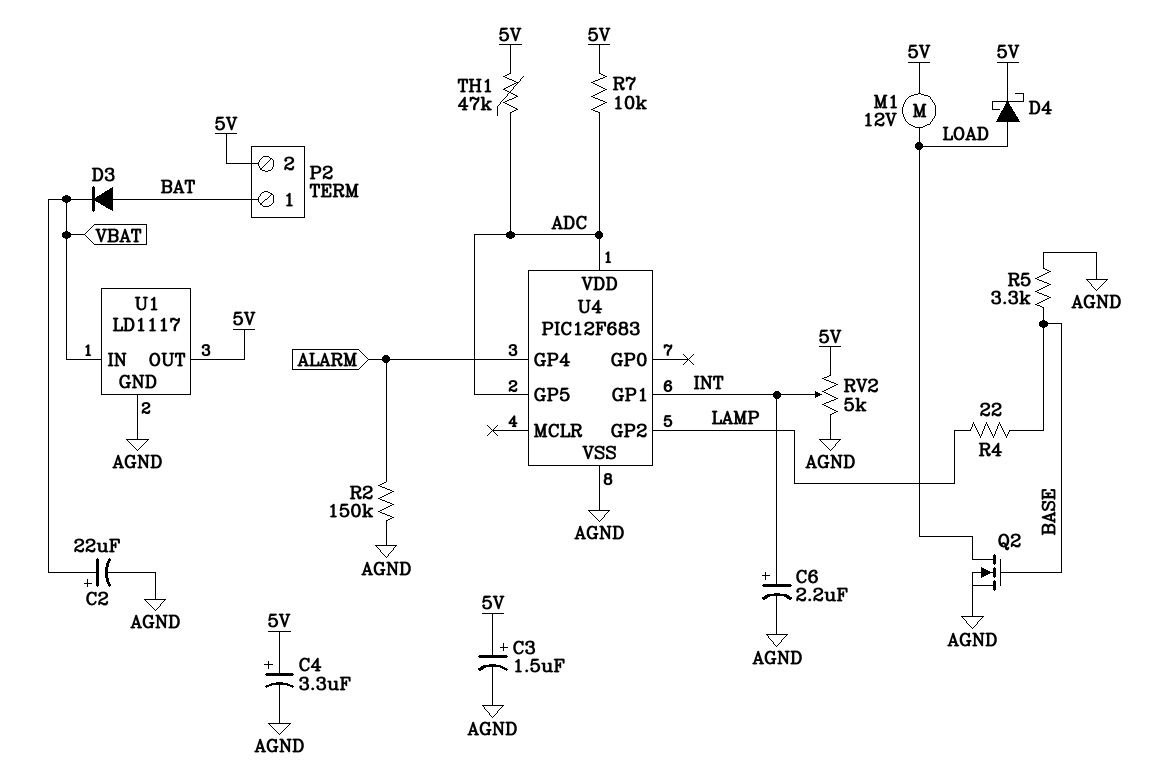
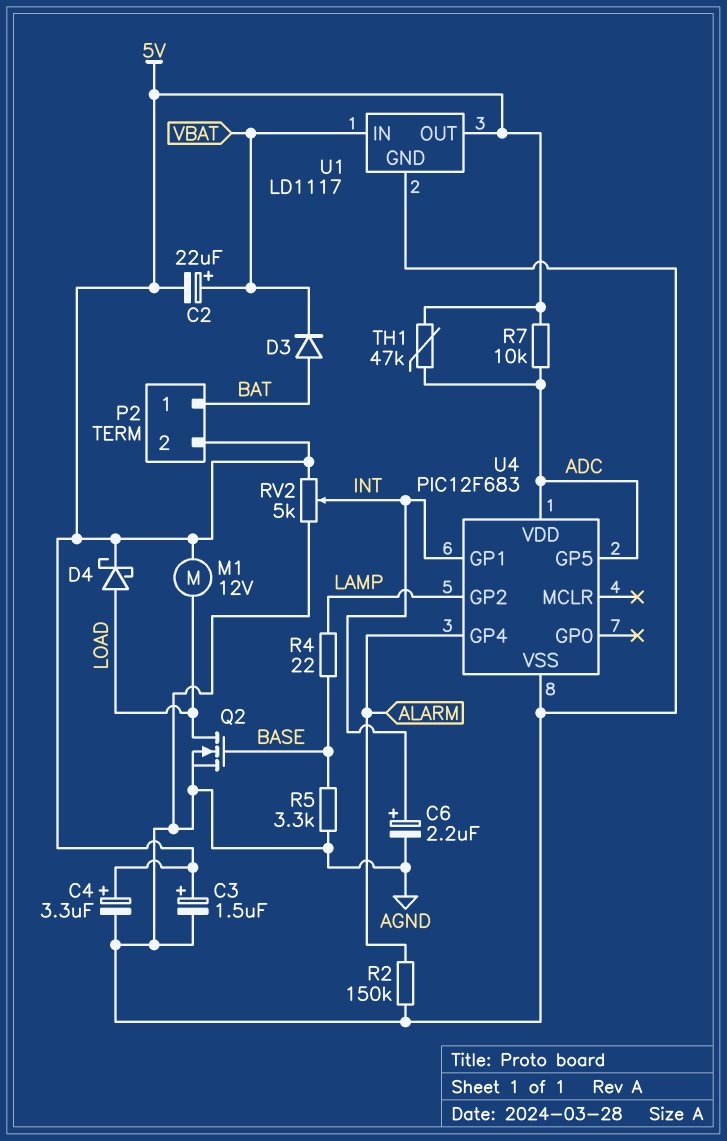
C2: 22uF (plus VBAT, minus AGND) -> 22uF (plus VBAT, minus 5V)

